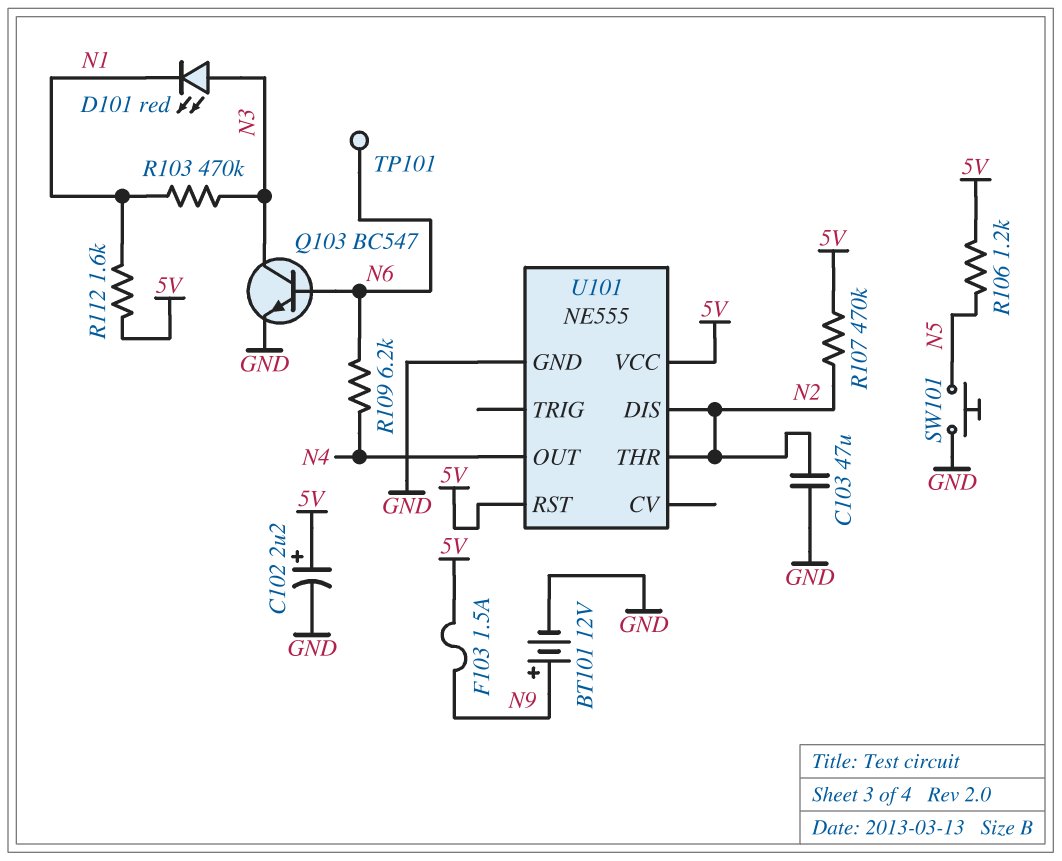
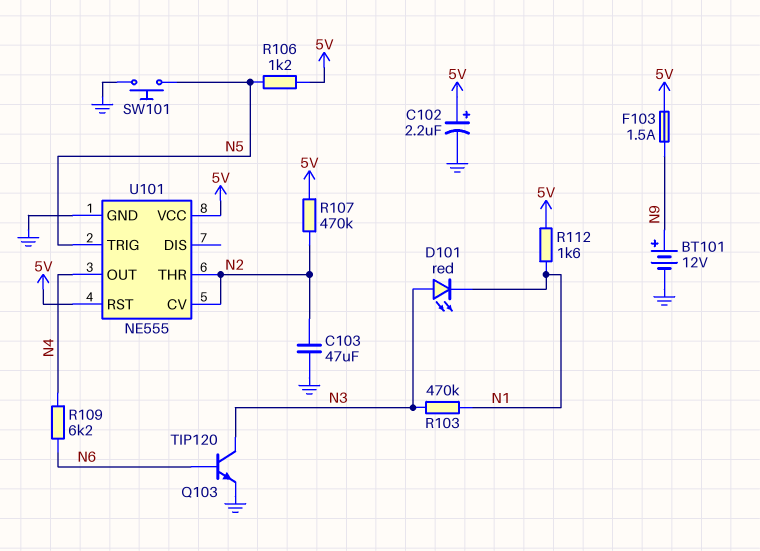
Q103: NPN BC547 (B N6, C N3, E GND) -> NPN TIP120 (B N6, C N3, E GND)
TP101: test point (N6) -> none
U101 pin CV: none -> N2
U101 pin DIS: N2 -> none
U101 pin TRIG: none -> N5

